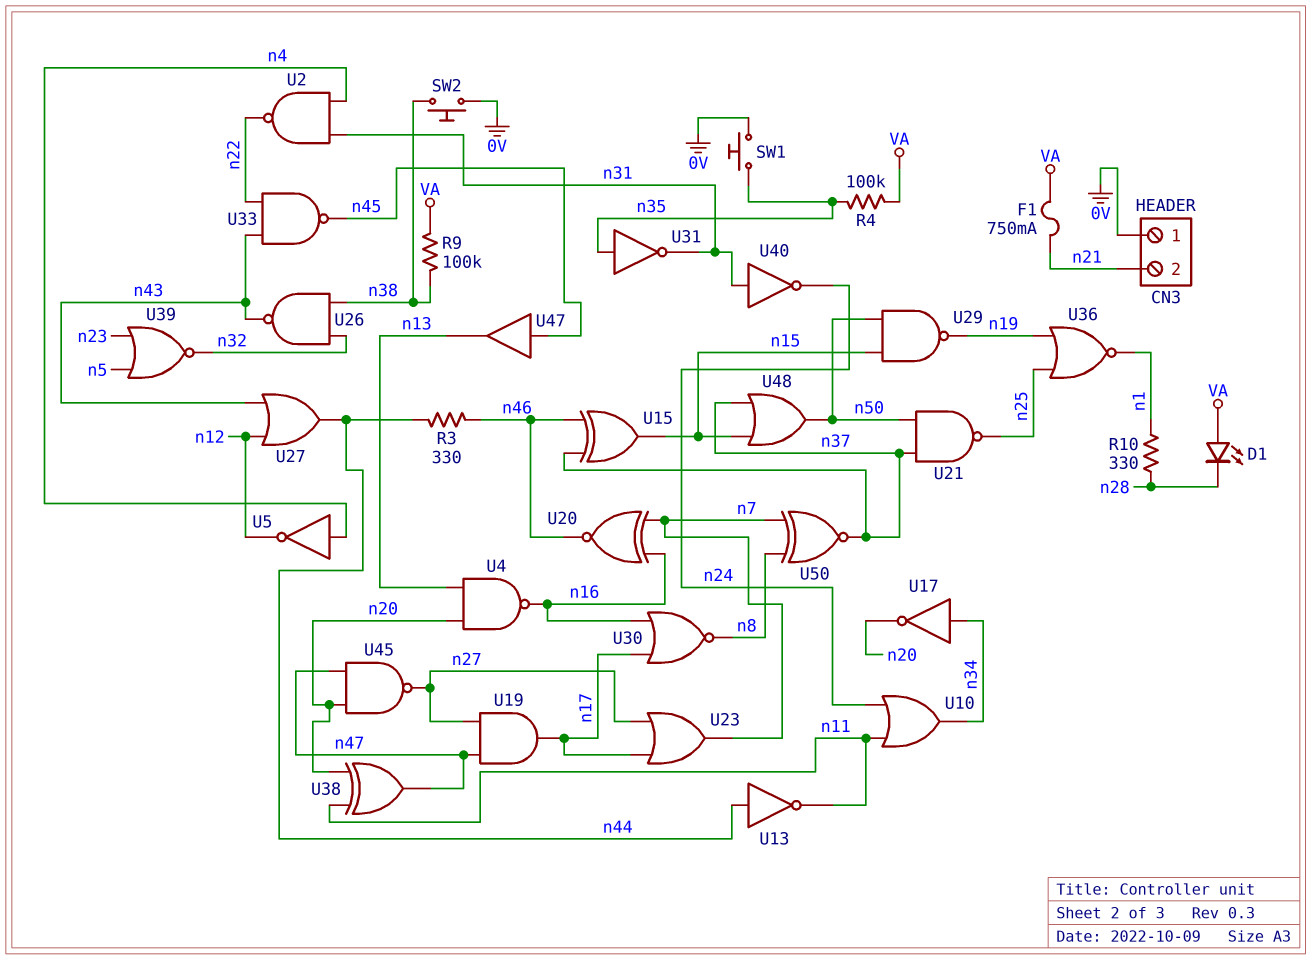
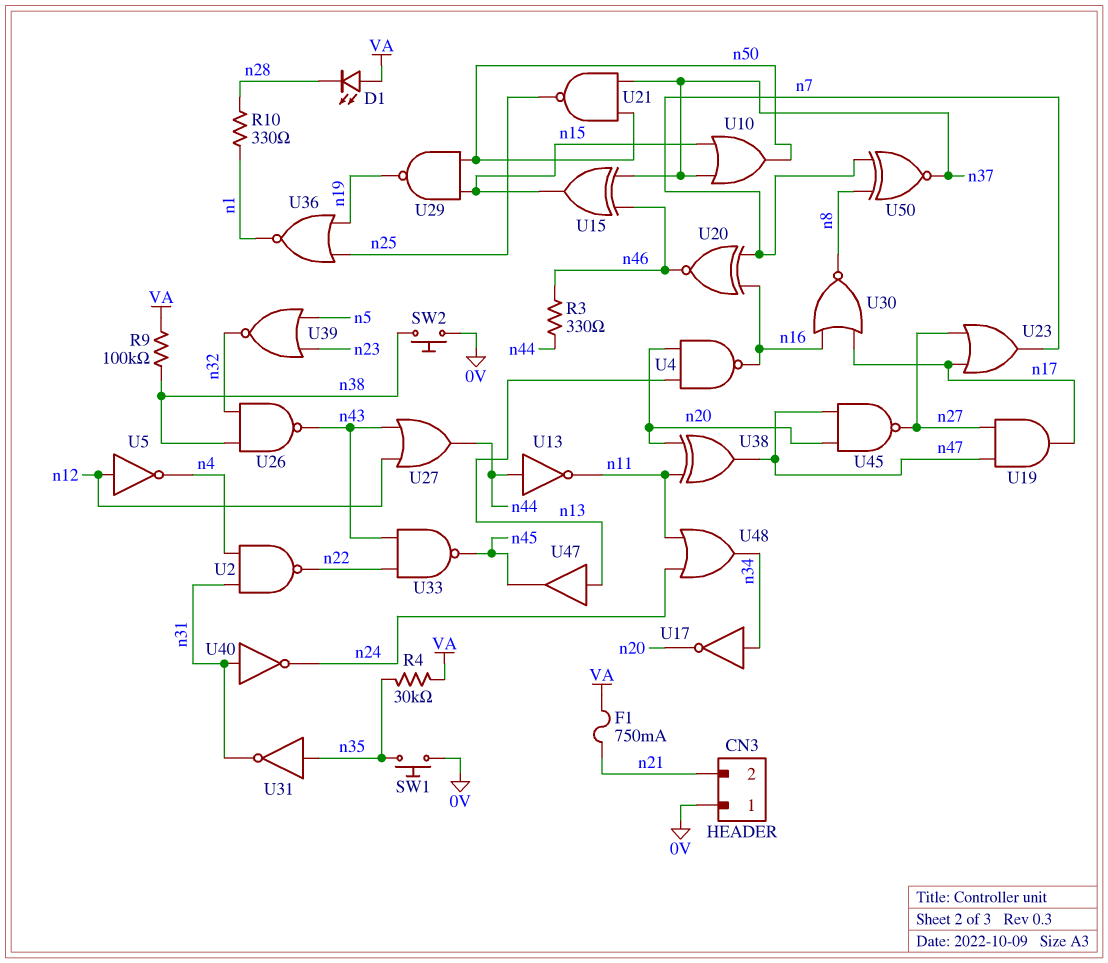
R4: 100k (VA, n35) -> 30k (VA, n35)
U5: NOT (in n4, out n12) -> NOT (in n12, out n4)
U10: OR (in n11, in n24, out n34) -> OR (in n15, in n37, out n50)
U47: buffer (in n45, out n13) -> buffer (in n13, out n45)
U48: OR (in n15, in n37, out n50) -> OR (in n11, in n24, out n34)

